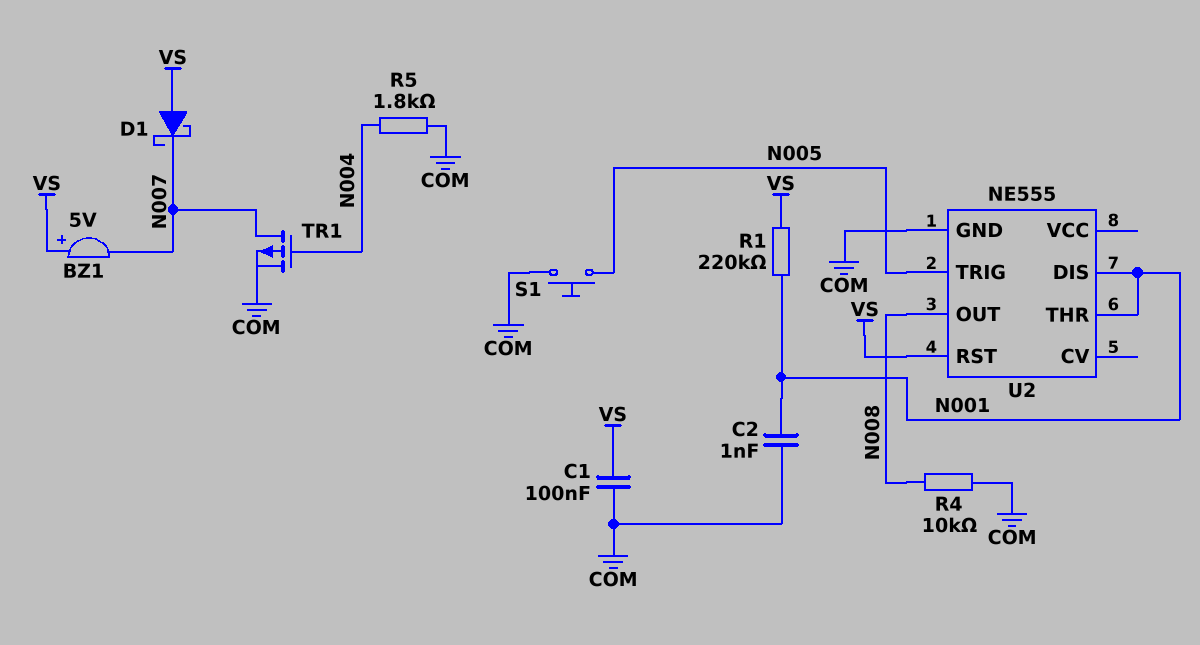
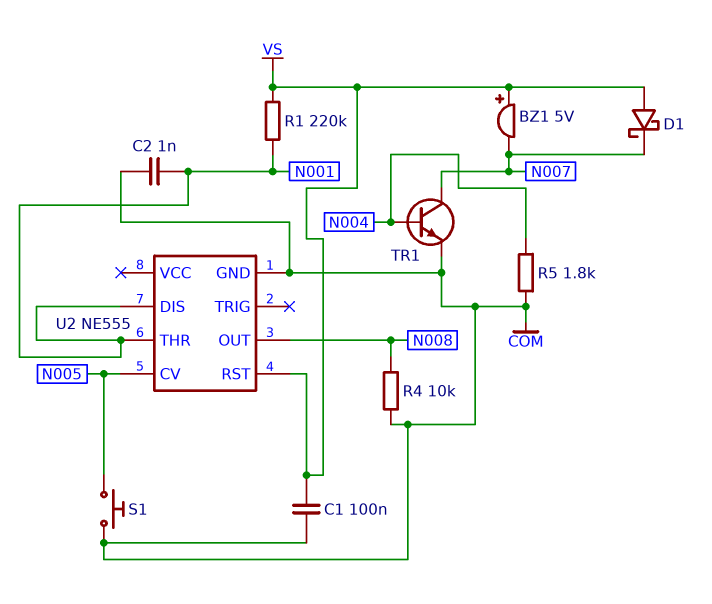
TR1: PMOS (G N004, D N007, S COM) -> NPN (B N004, C N007, E COM)
U2 pin CV: none -> N005
U2 pin TRIG: N005 -> none

